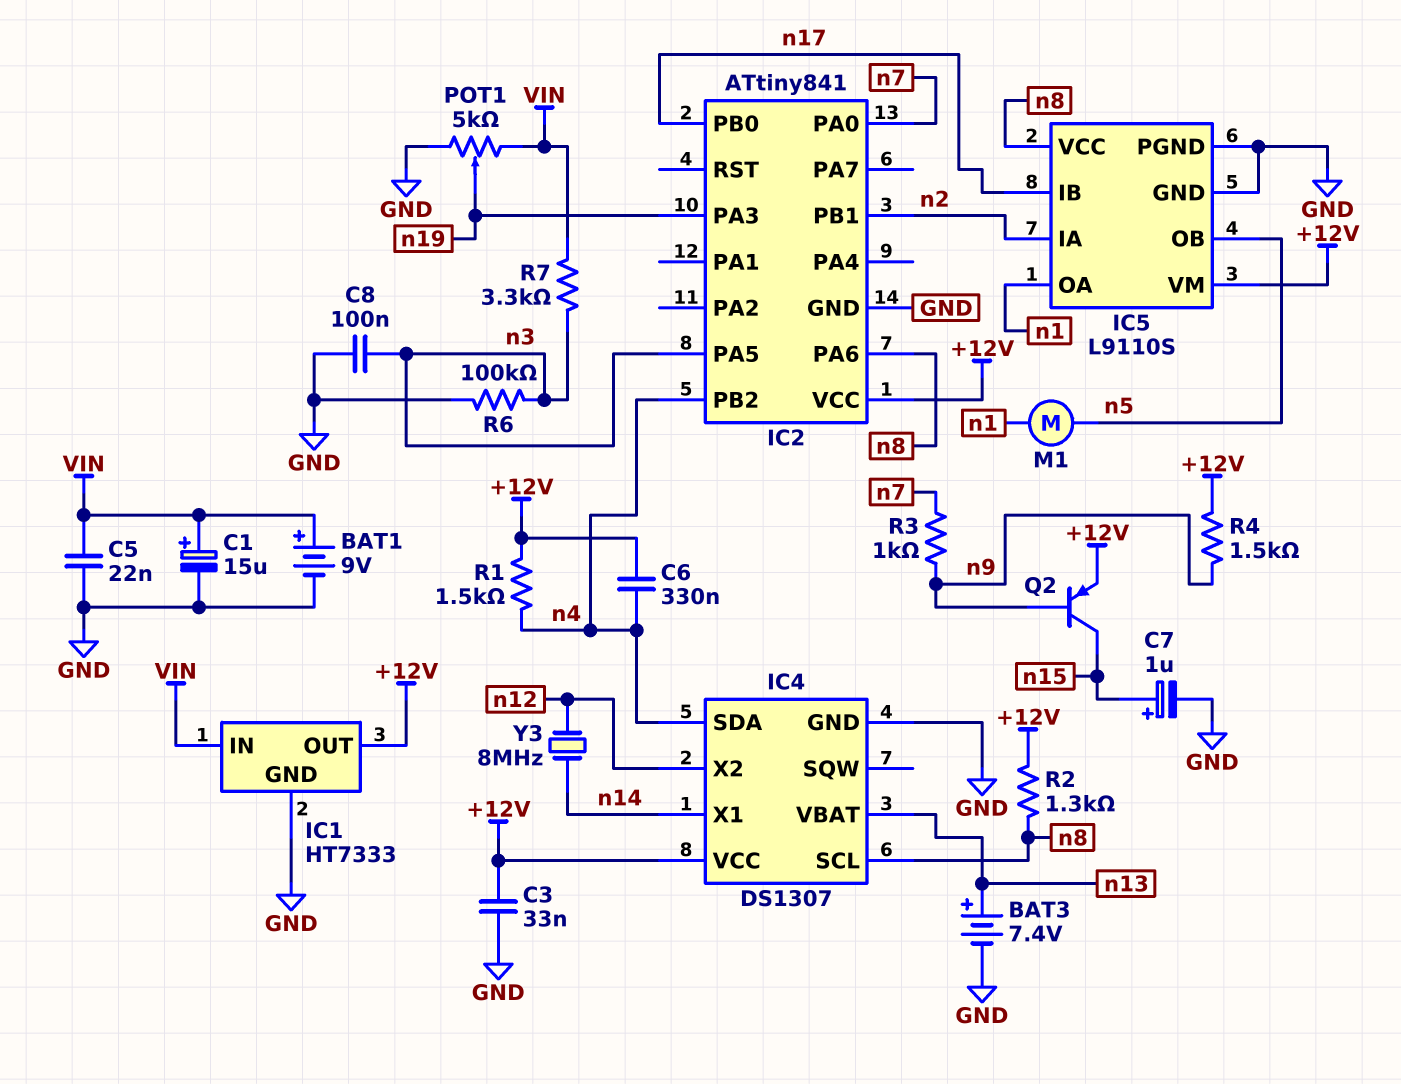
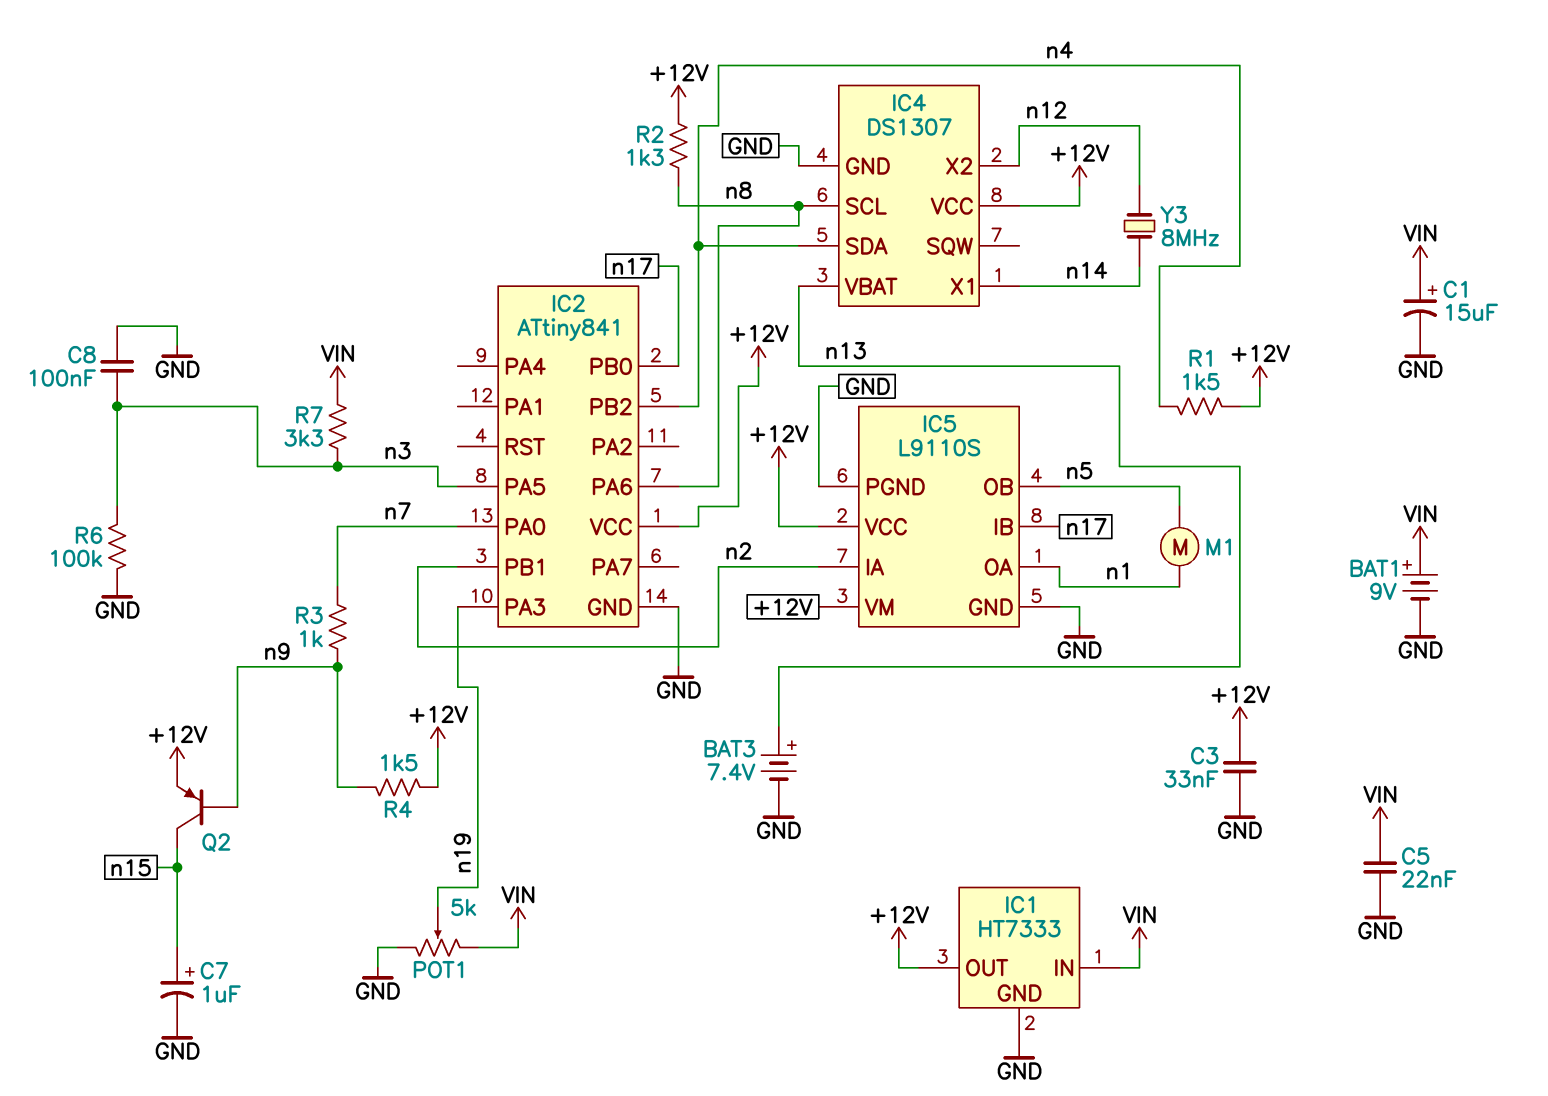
C6: 330nF (+12V, n4) -> none
IC5 pin VCC: n8 -> +12V

